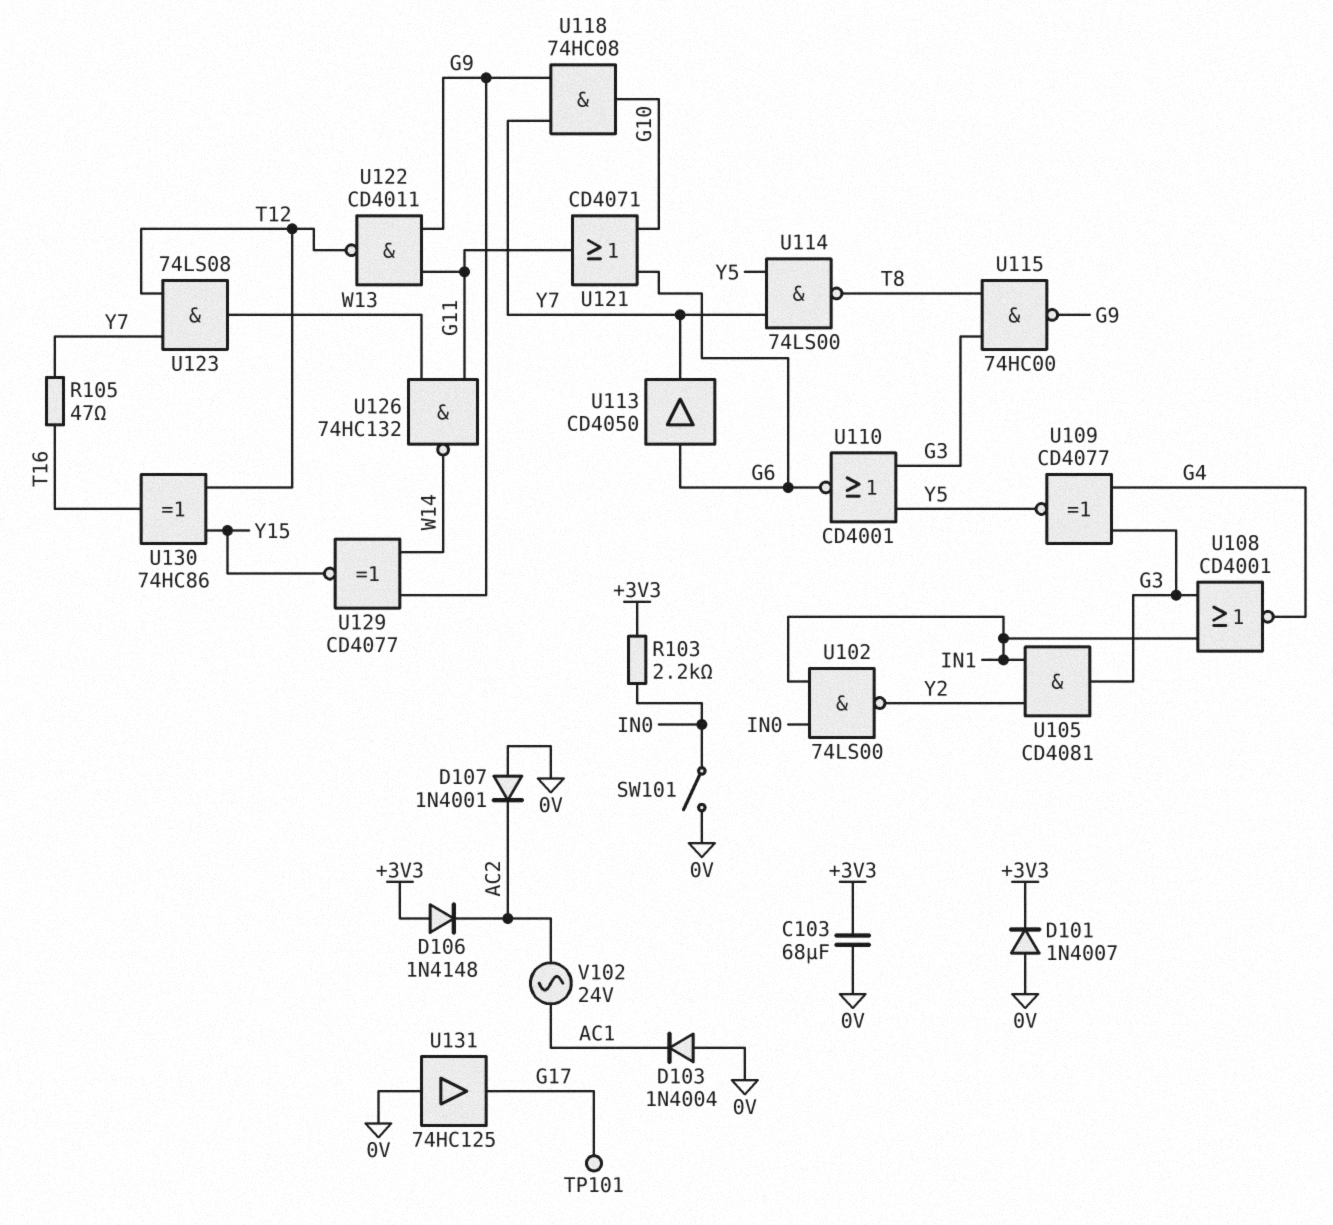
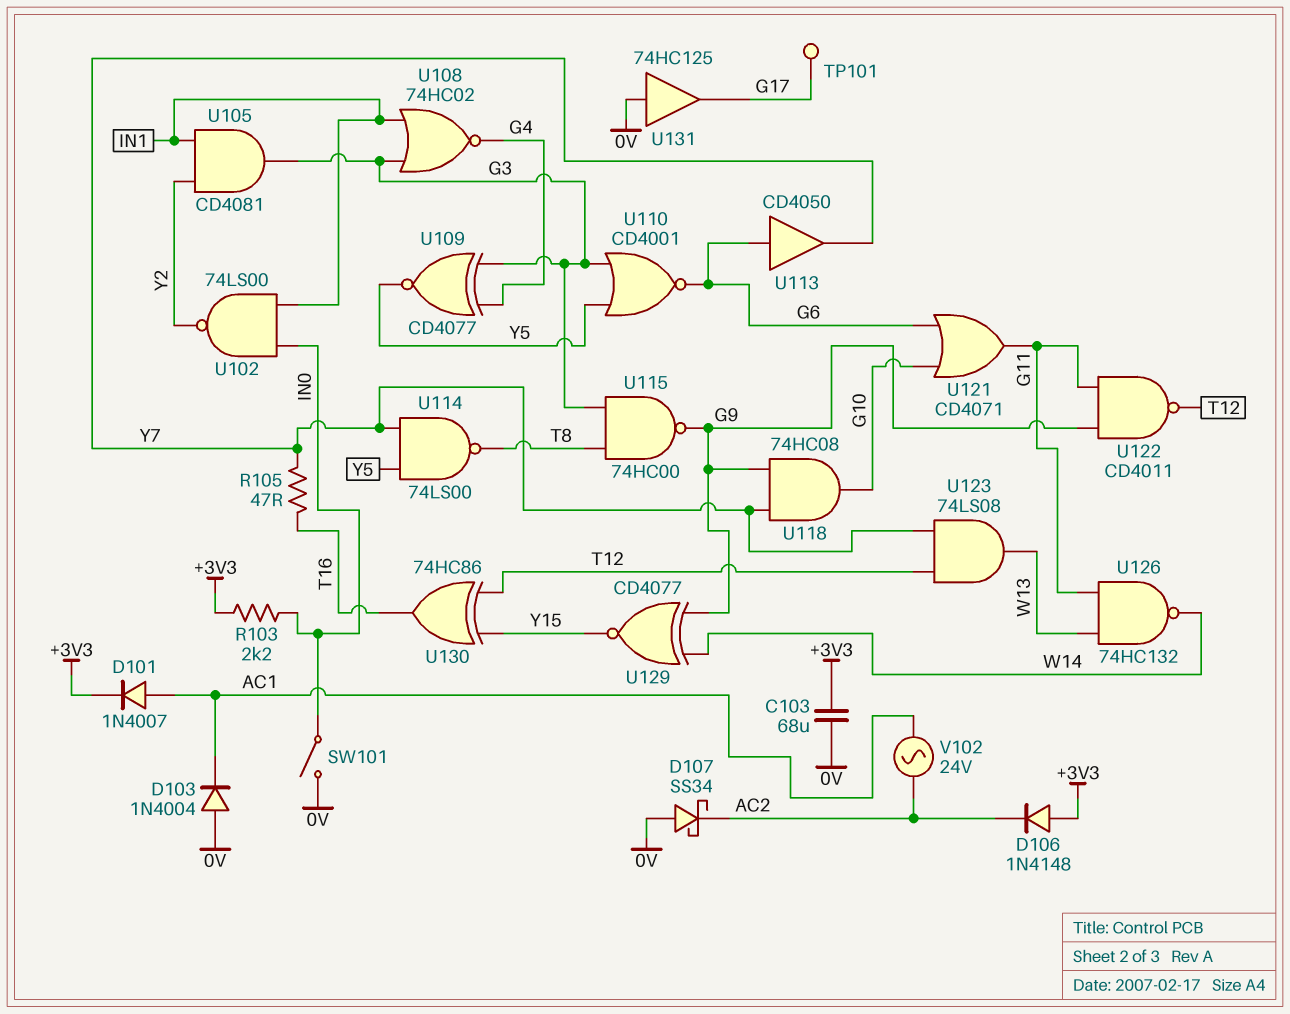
D101: diode 1N4007 (A 0V, K +3V3) -> diode 1N4007 (A AC1, K +3V3)
D107: diode 1N4001 (A 0V, K AC2) -> schottky SS34 (A 0V, K AC2)
U108: NOR CD4001 (in G3, in IN1, out G4) -> NOR 74HC02 (in G3, in IN1, out G4)

